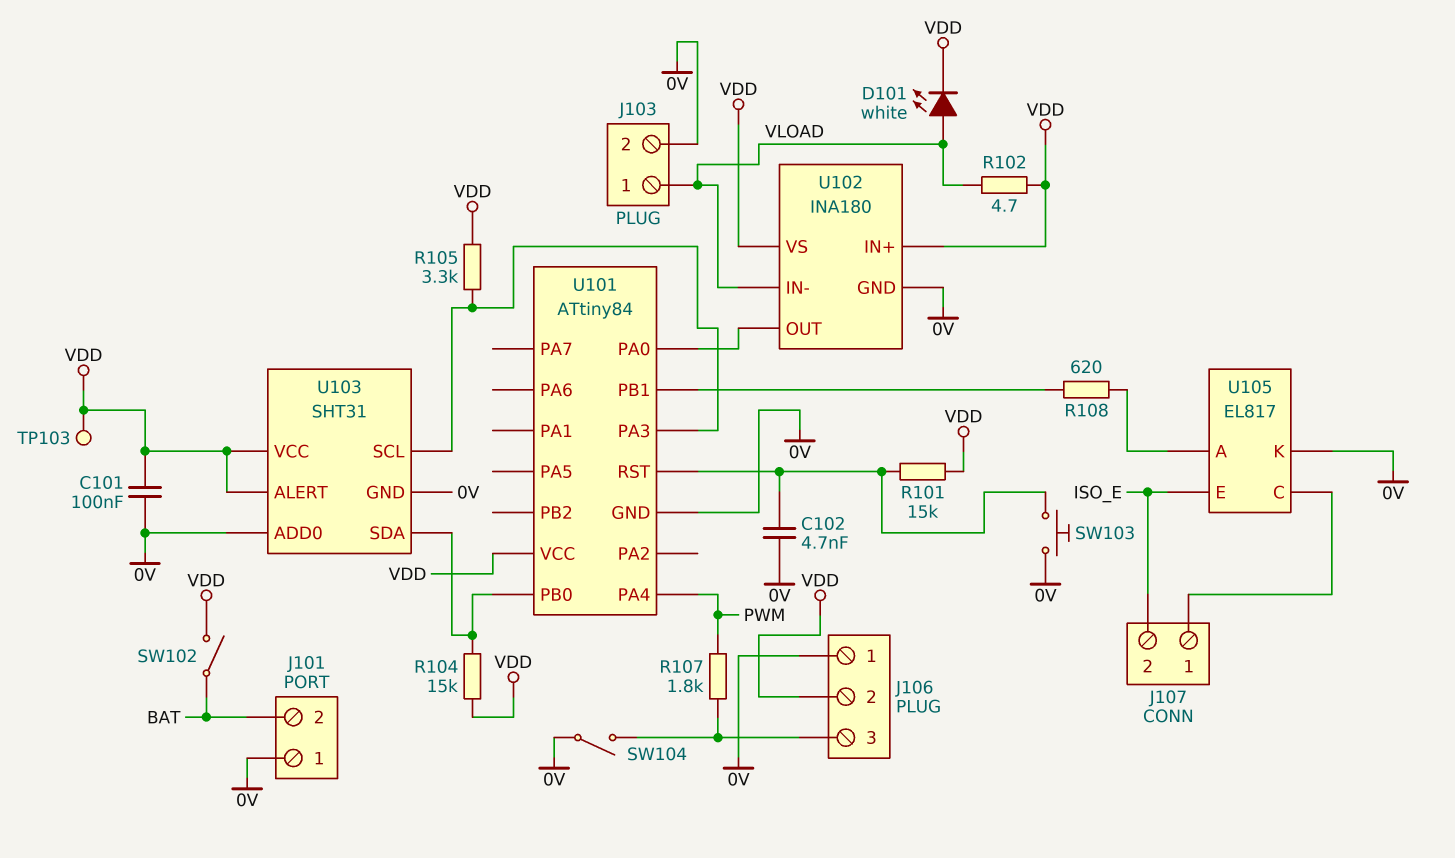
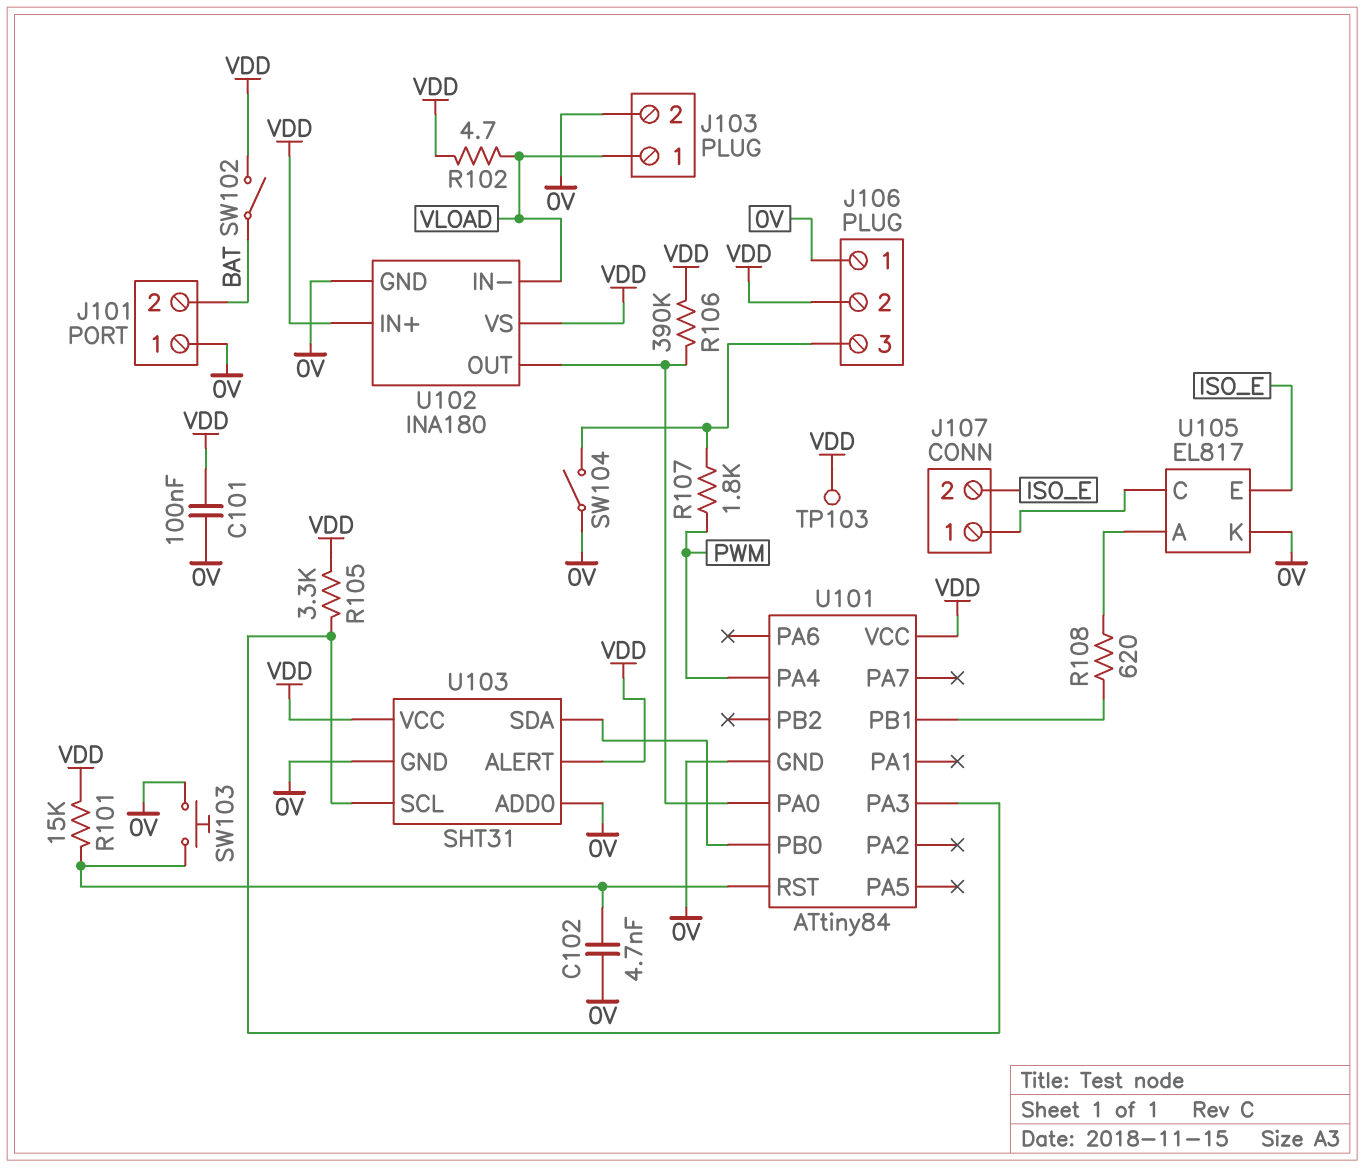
D101: LED white (A VLOAD, K VDD) -> none
R104: 15k (U101/PB0, VDD) -> none
R106: none -> 390k (U101/PA0, VDD)

